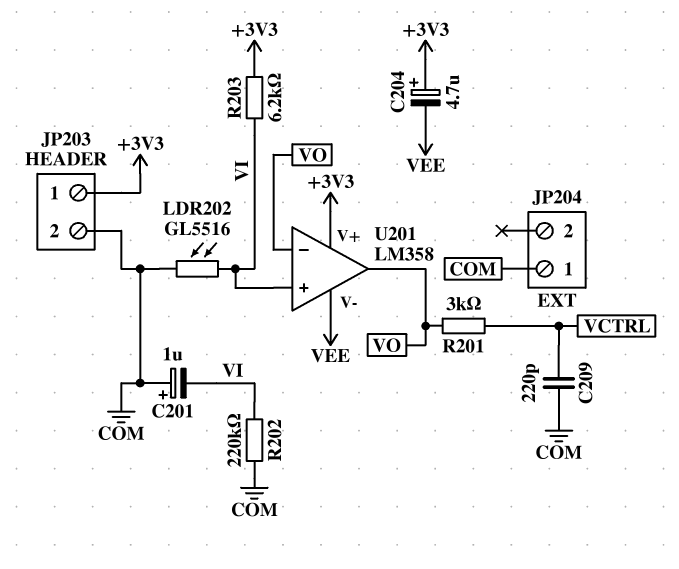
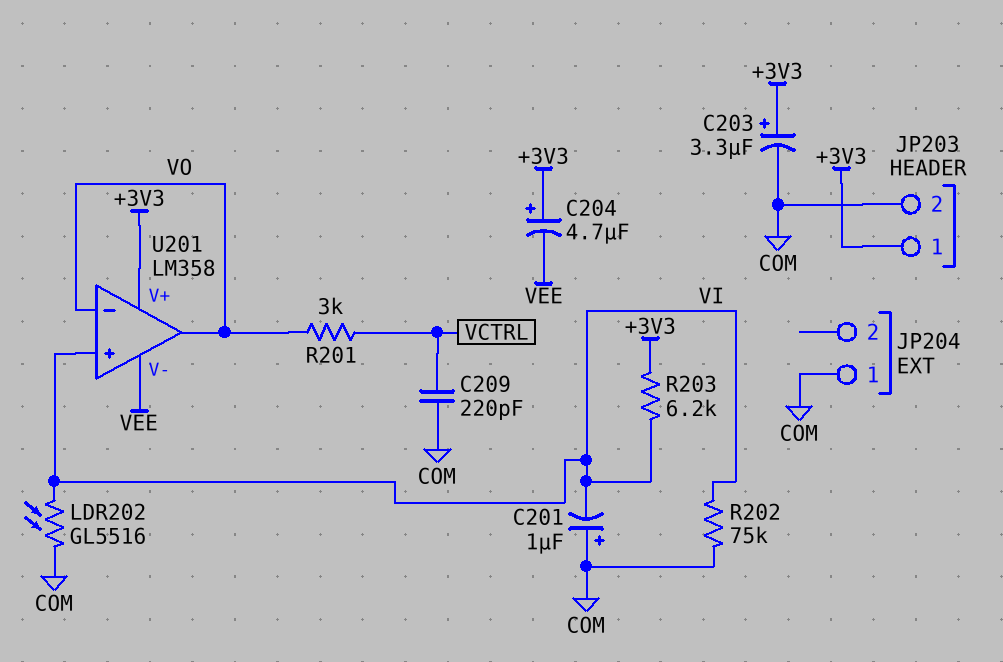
C203: none -> 3.3uF (plus +3V3, minus COM)
R202: 220k (COM, VI) -> 75k (COM, VI)

